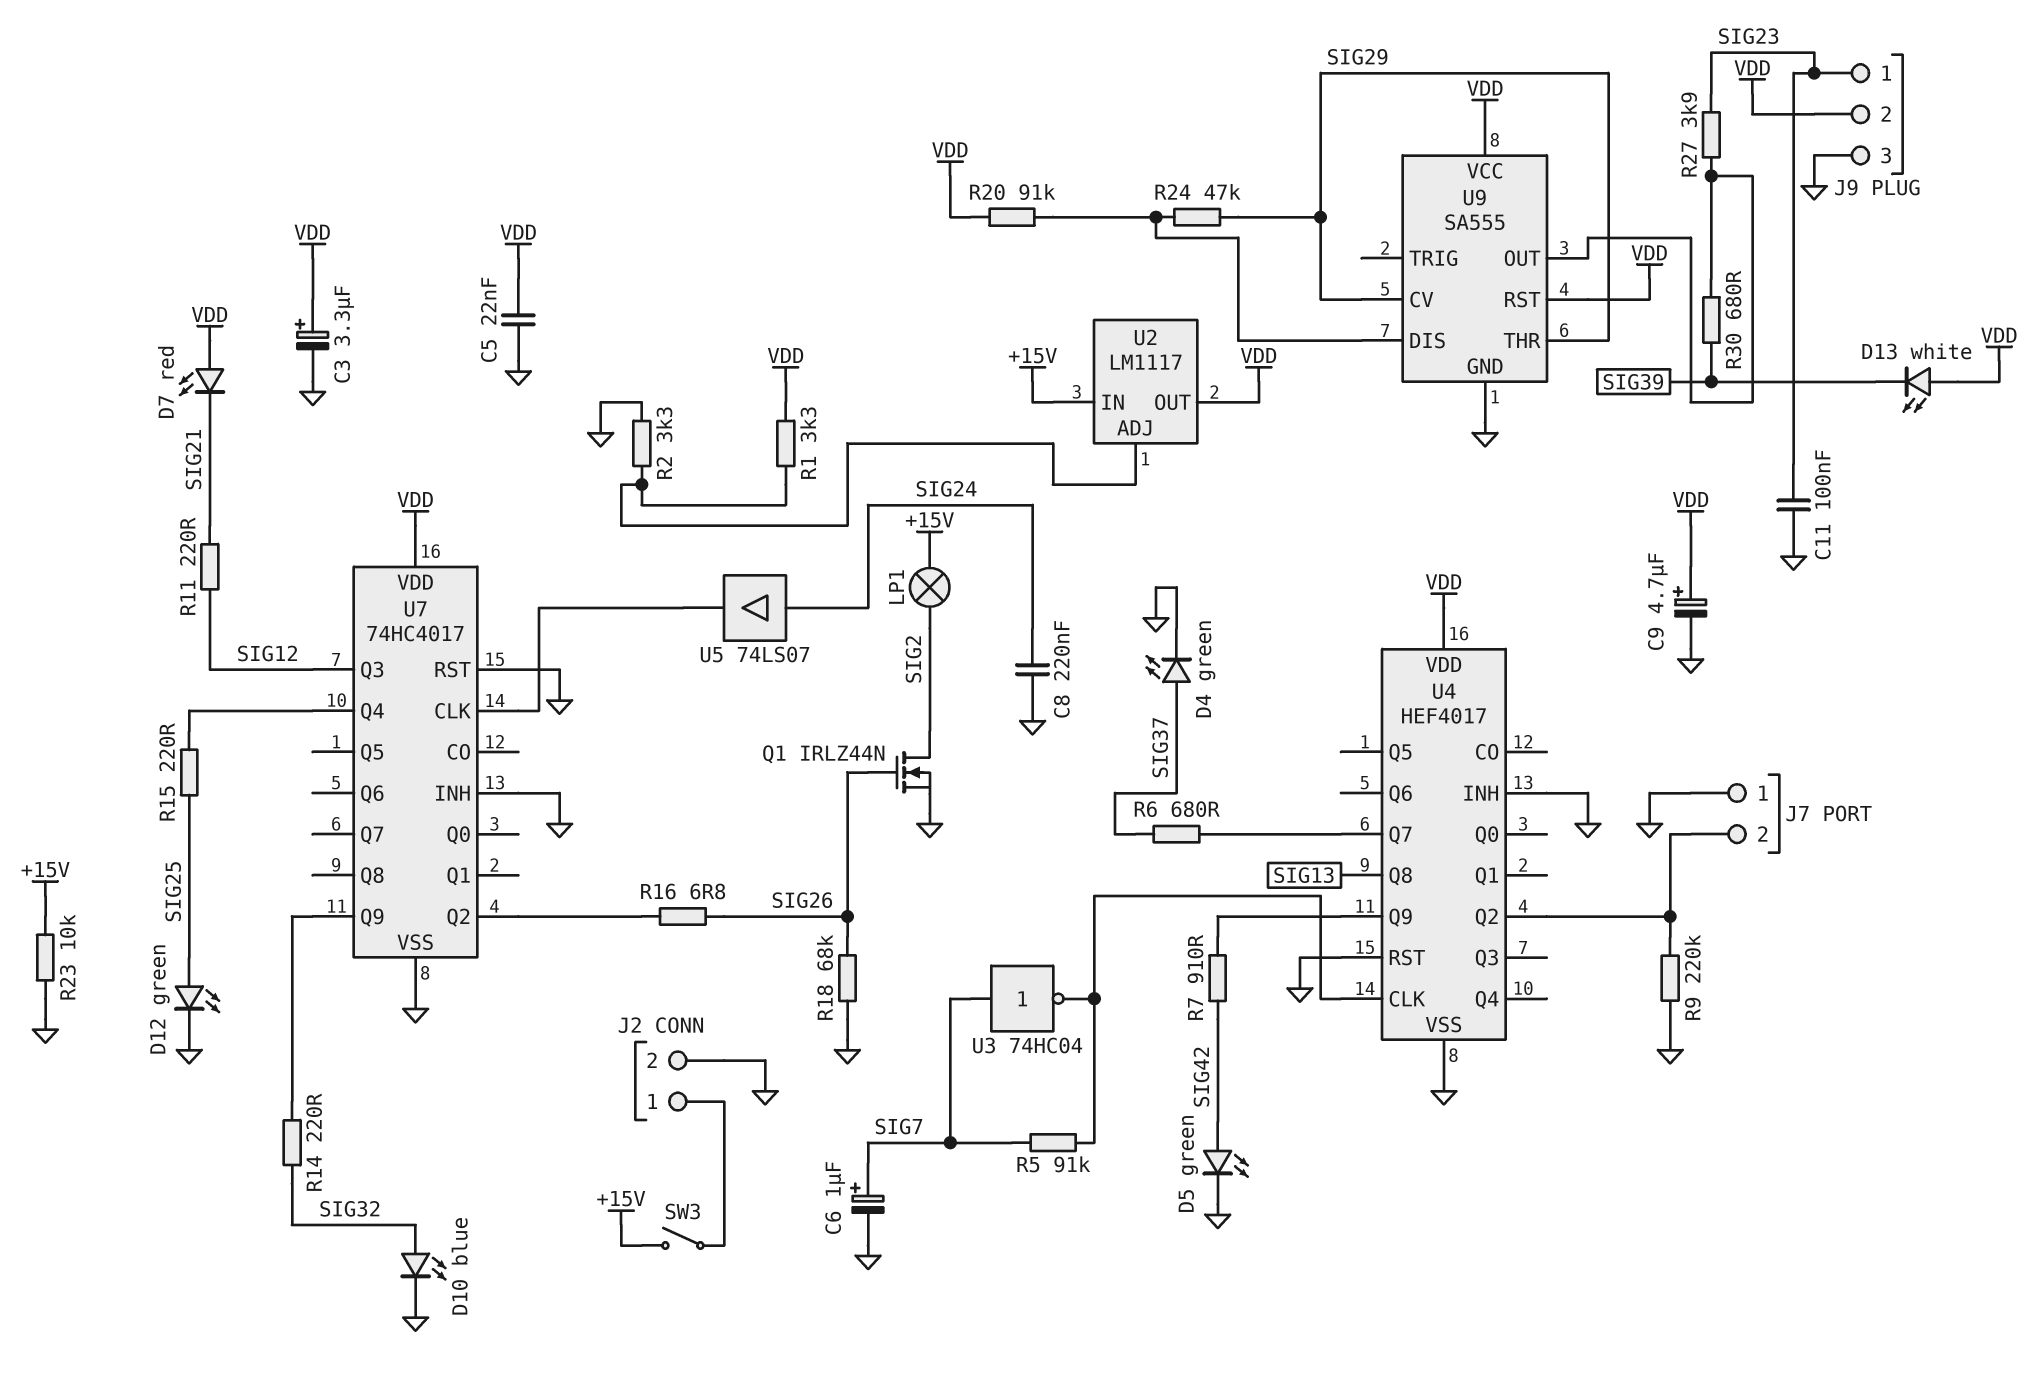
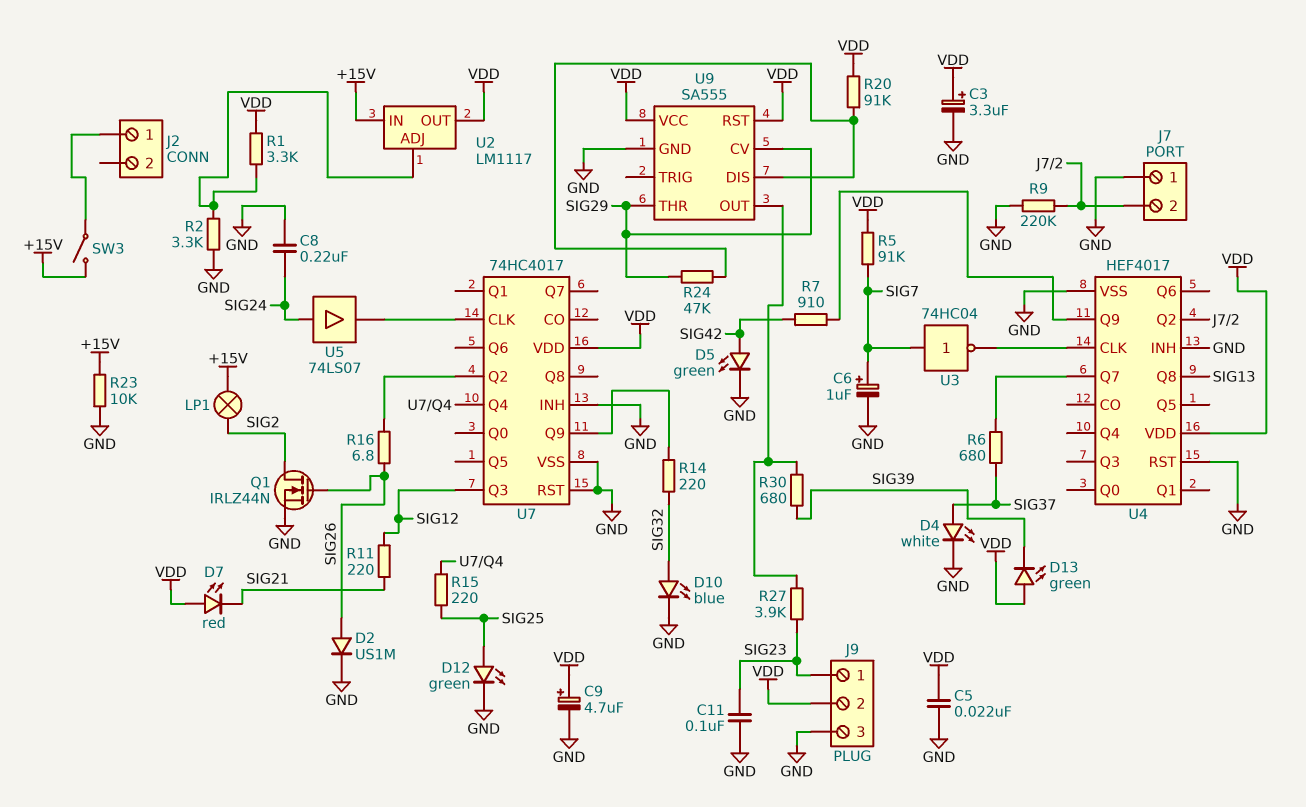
D2: none -> diode US1M (A SIG26, K GND)
D4: LED green (A SIG37, K GND) -> LED white (A SIG37, K GND)
D13: LED white (A VDD, K SIG39) -> LED green (A VDD, K SIG39)
J2 pin 2: GND -> none
R5: 91k (SIG7, U4/CLK) -> 91k (SIG7, VDD)
R18: 68k (GND, SIG26) -> none

